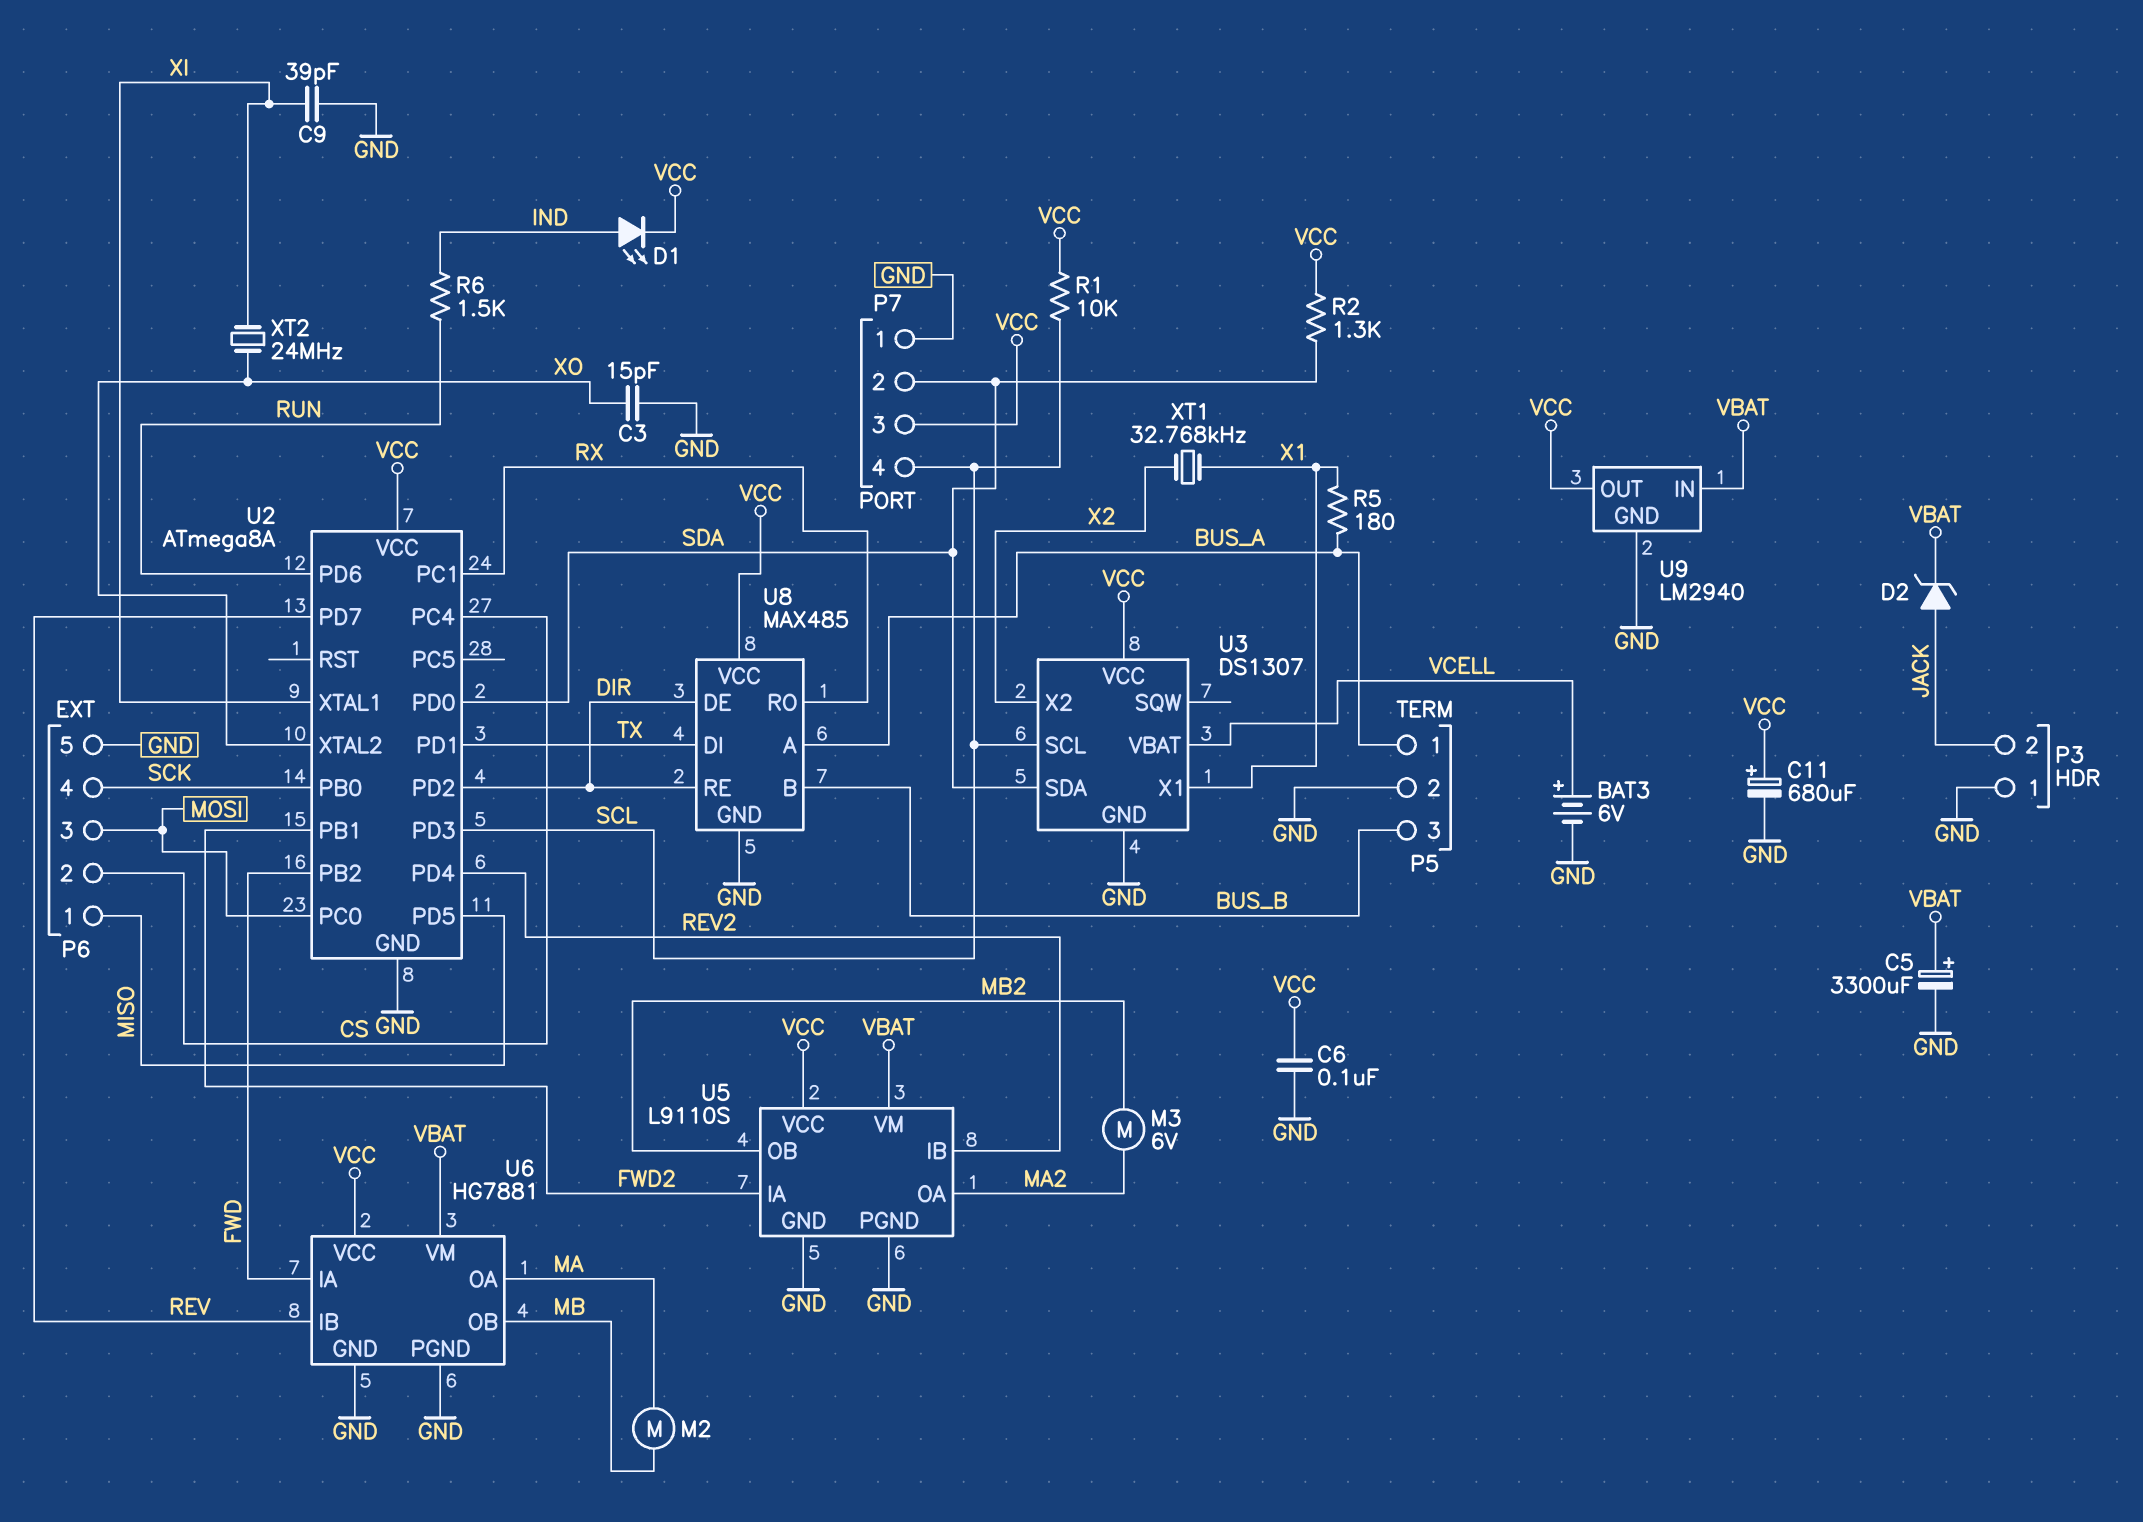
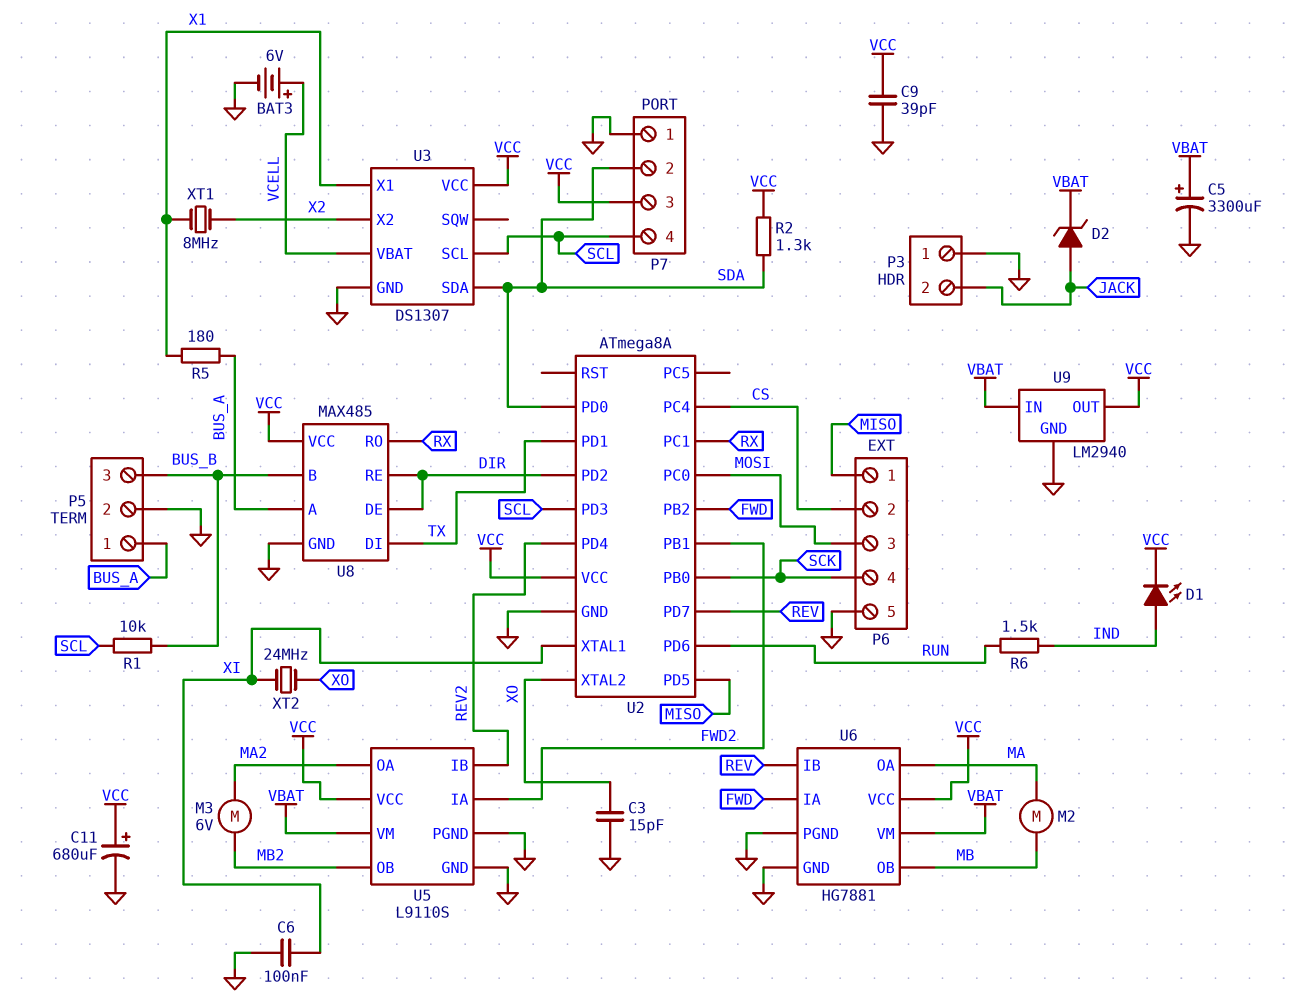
C6: 100nF (GND, VCC) -> 100nF (GND, XI)
C9: 39pF (GND, XI) -> 39pF (GND, VCC)
R1: 10k (SCL, VCC) -> 10k (BUS_B, SCL)
XT1: 32.768kHz (X1, X2) -> 8MHz (X1, X2)

